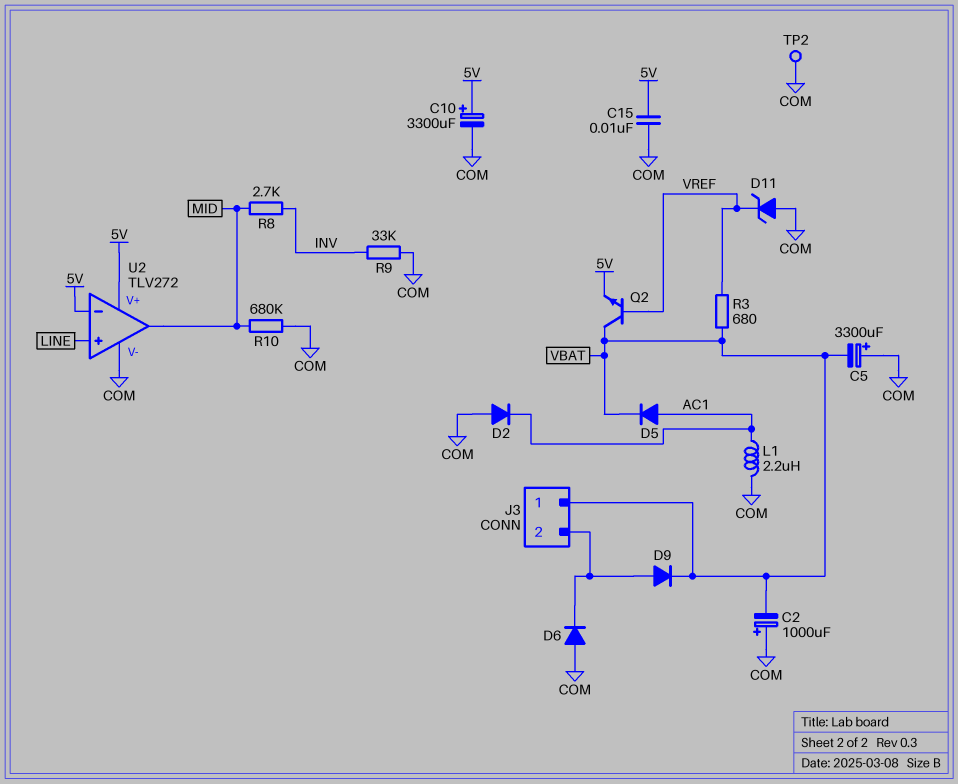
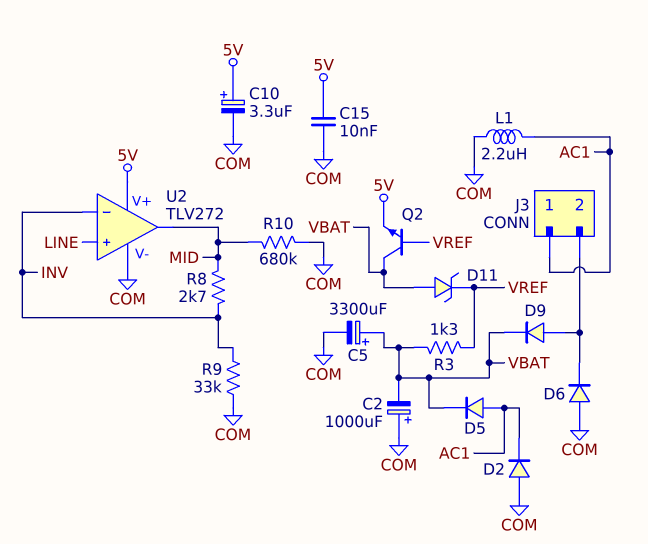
C5: 3300uF (plus COM, minus VBAT) -> 3300uF (plus VBAT, minus COM)
C10: 3300uF (plus 5V, minus COM) -> 3.3uF (plus 5V, minus COM)
D11: zener (A COM, K VREF) -> zener (A VBAT, K VREF)
J3 pin 1: VBAT -> AC1
R3: 680 (VBAT, VREF) -> 1.3k (VBAT, VREF)
TP2: test point (COM) -> none
U2 pin in-: 5V -> INV

